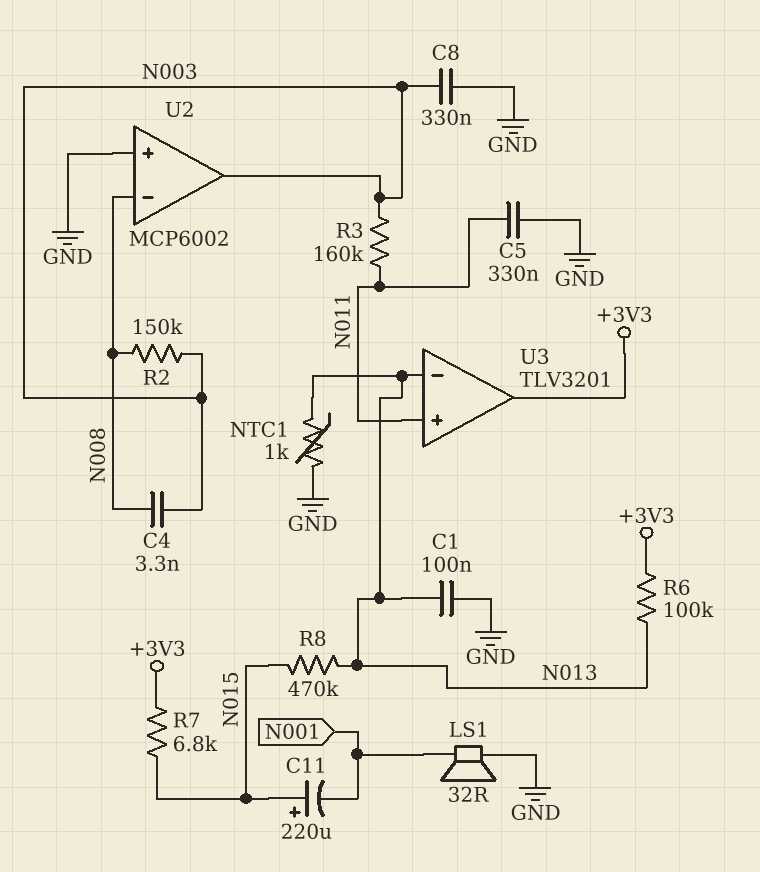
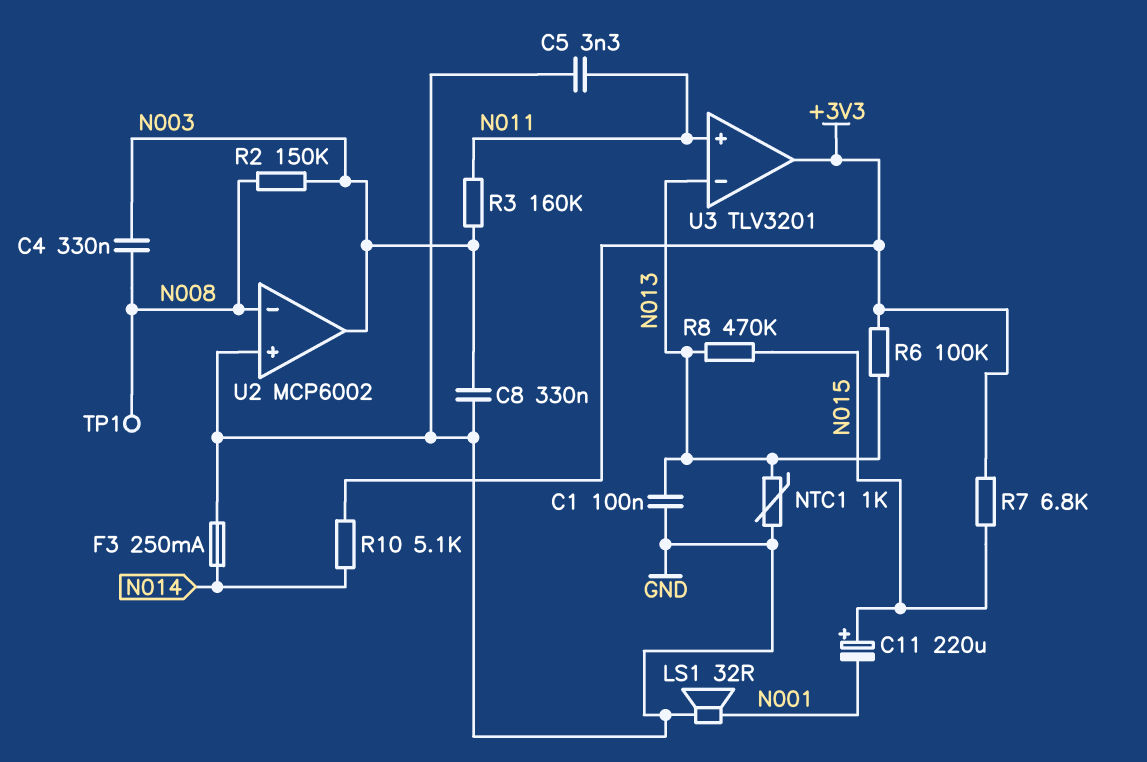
C4: 3.3nF (N003, N008) -> 330nF (N003, N008)
C5: 330nF (GND, N011) -> 3.3nF (GND, N011)
F3: none -> 250mA (GND, N014)
R10: none -> 5.1k (+3V3, N014)
TP1: none -> test point (N008)

